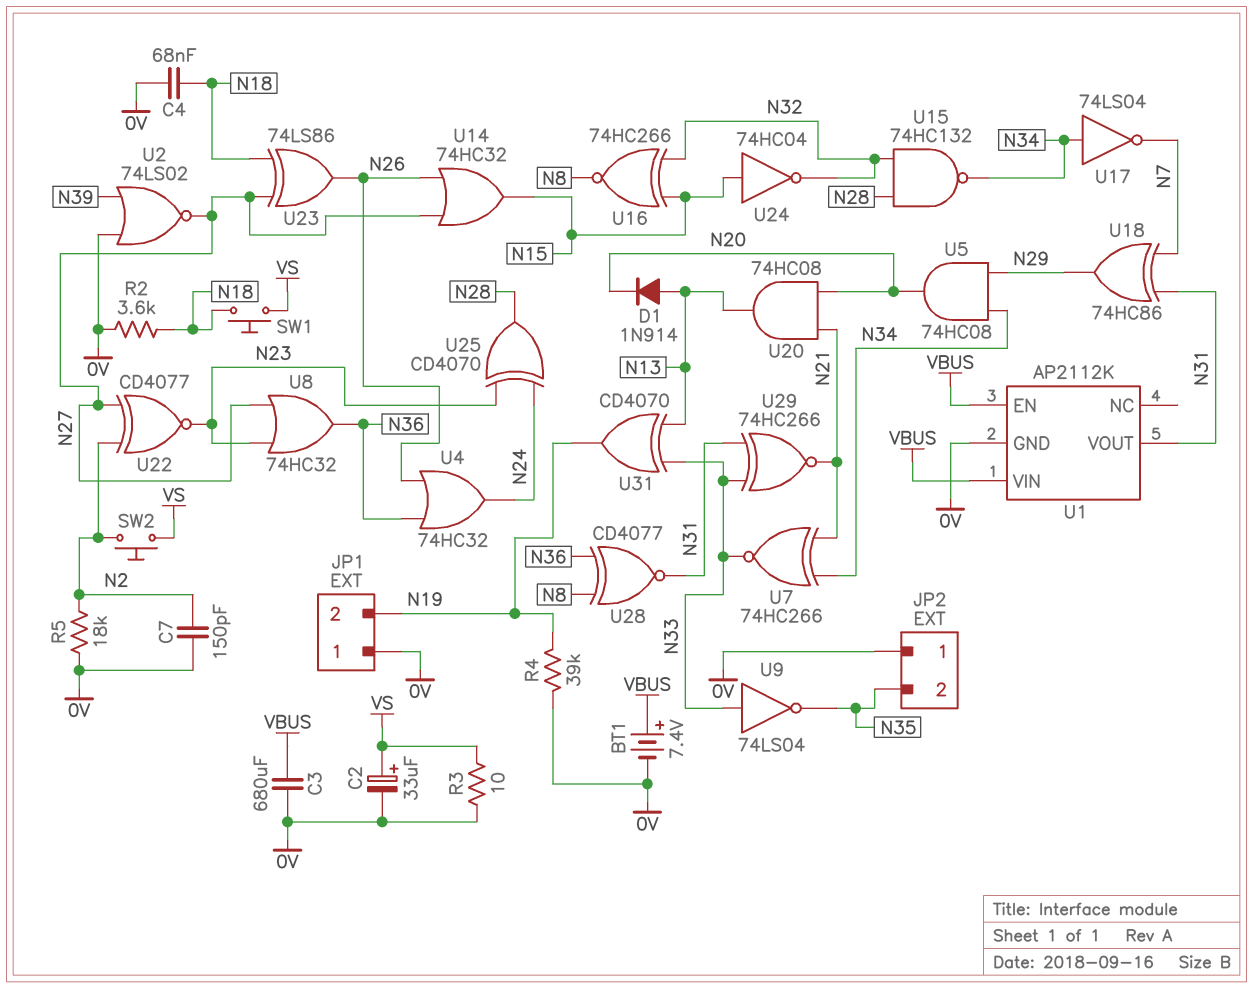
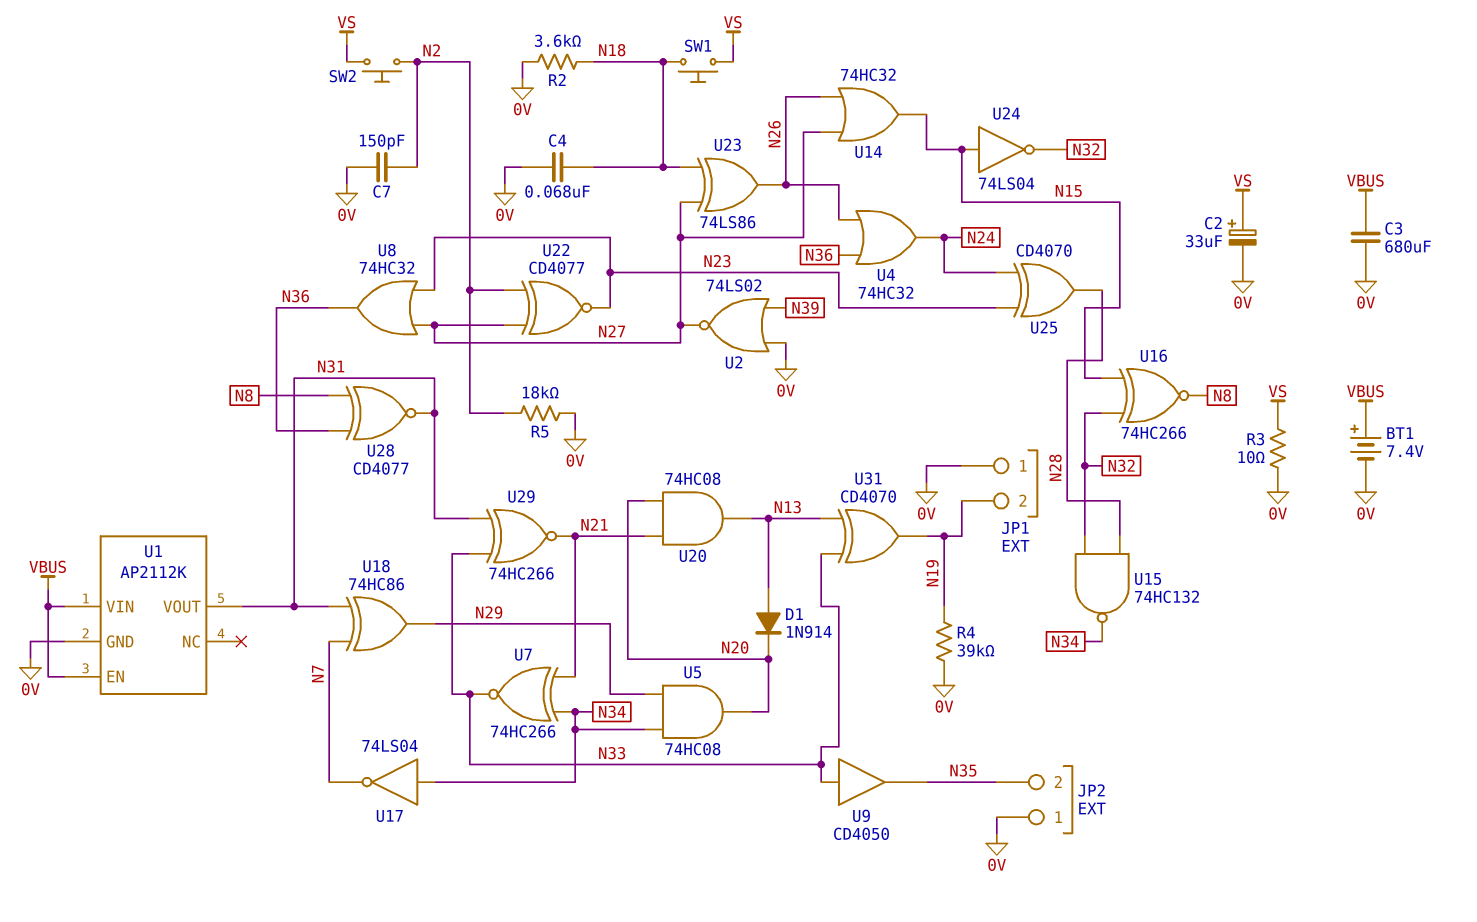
U9: NOT 74LS04 (in N33, out N35) -> buffer CD4050 (in N33, out N35)
U24: NOT 74HC04 (in N15, out N32) -> NOT 74LS04 (in N15, out N32)

